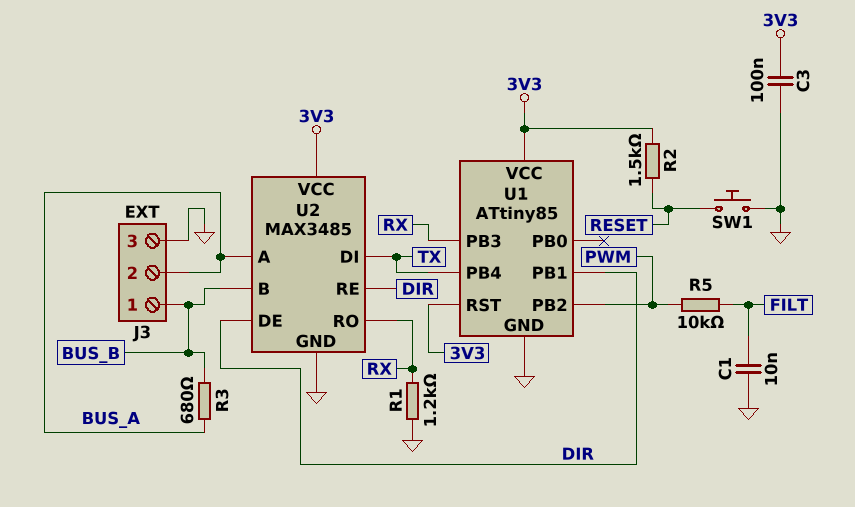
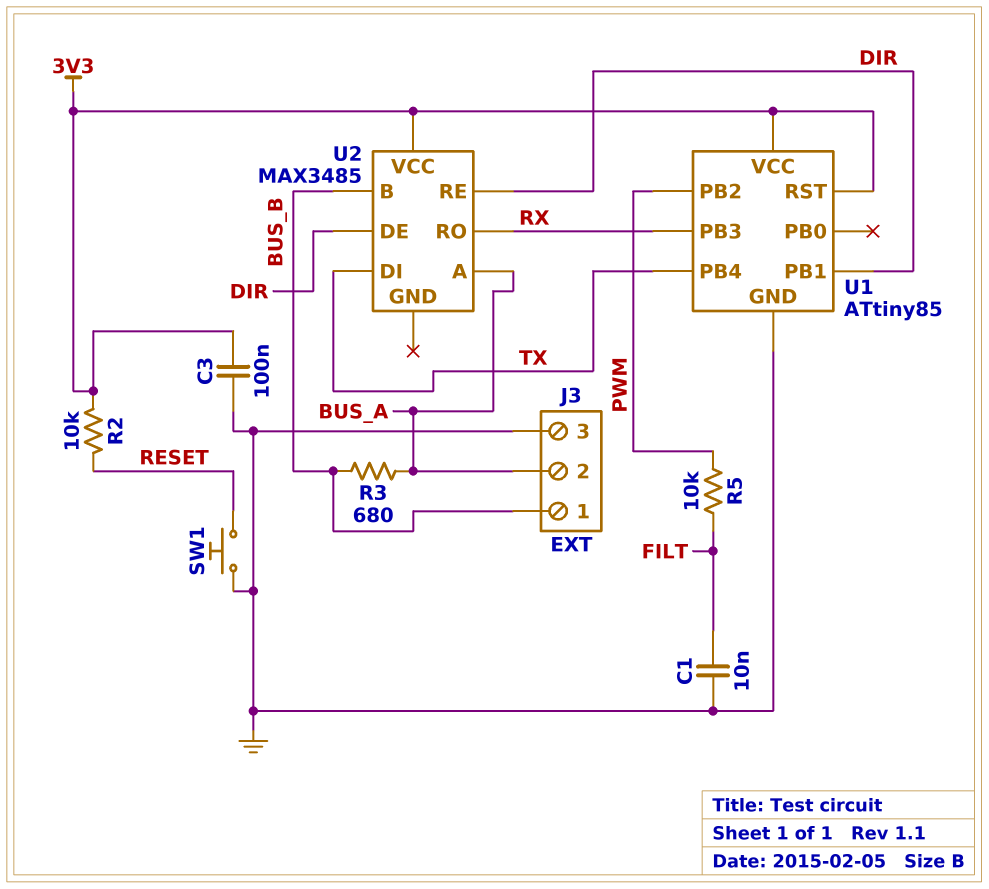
R1: 1.2k (GND, RX) -> none
R2: 1.5k (3V3, RESET) -> 10k (3V3, RESET)
U2 pin GND: GND -> none

